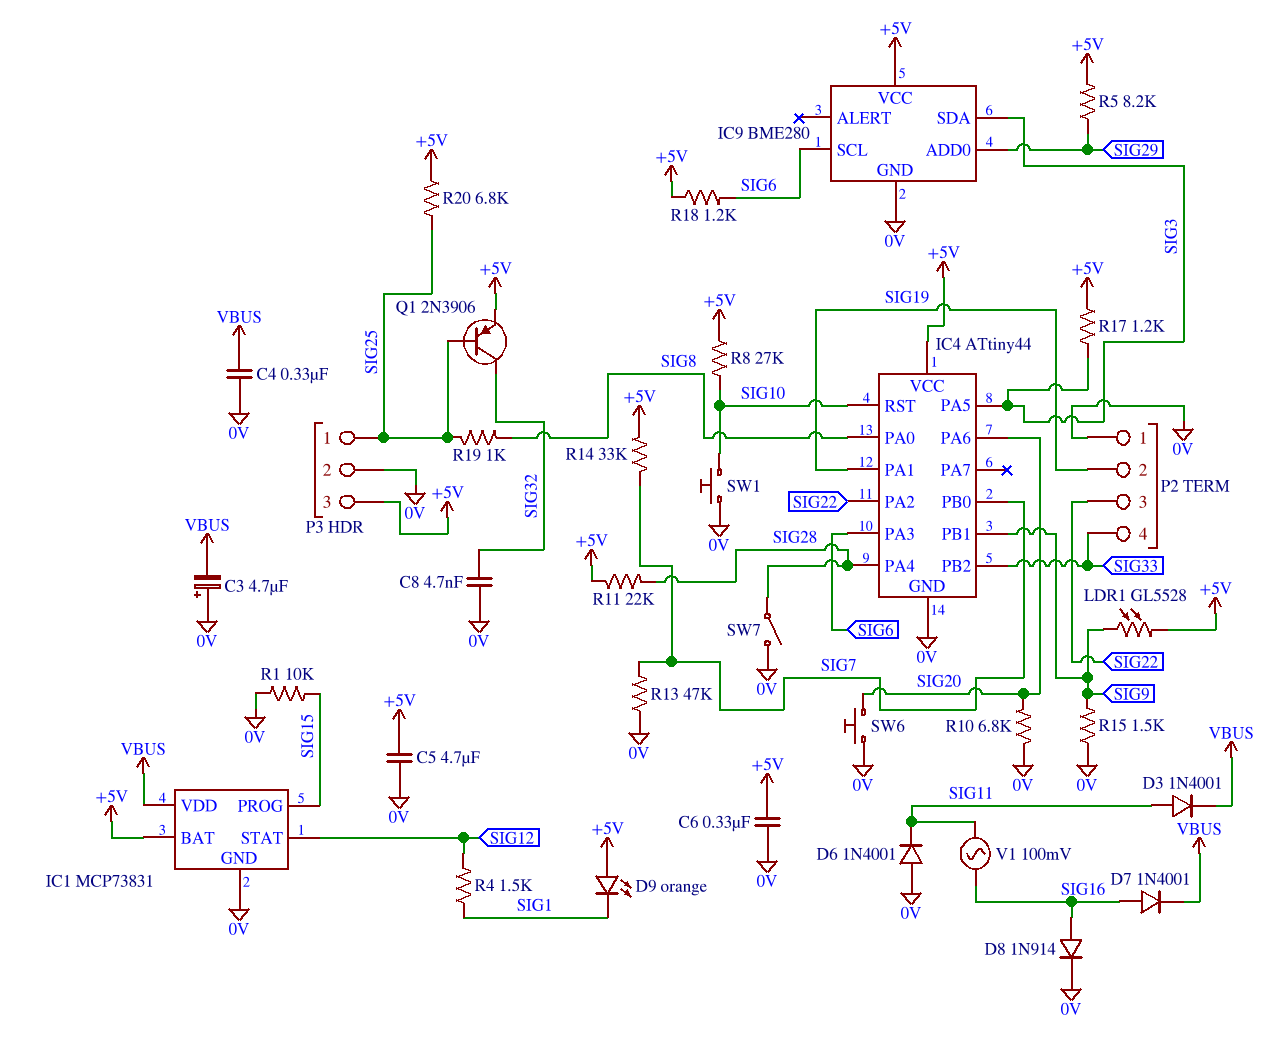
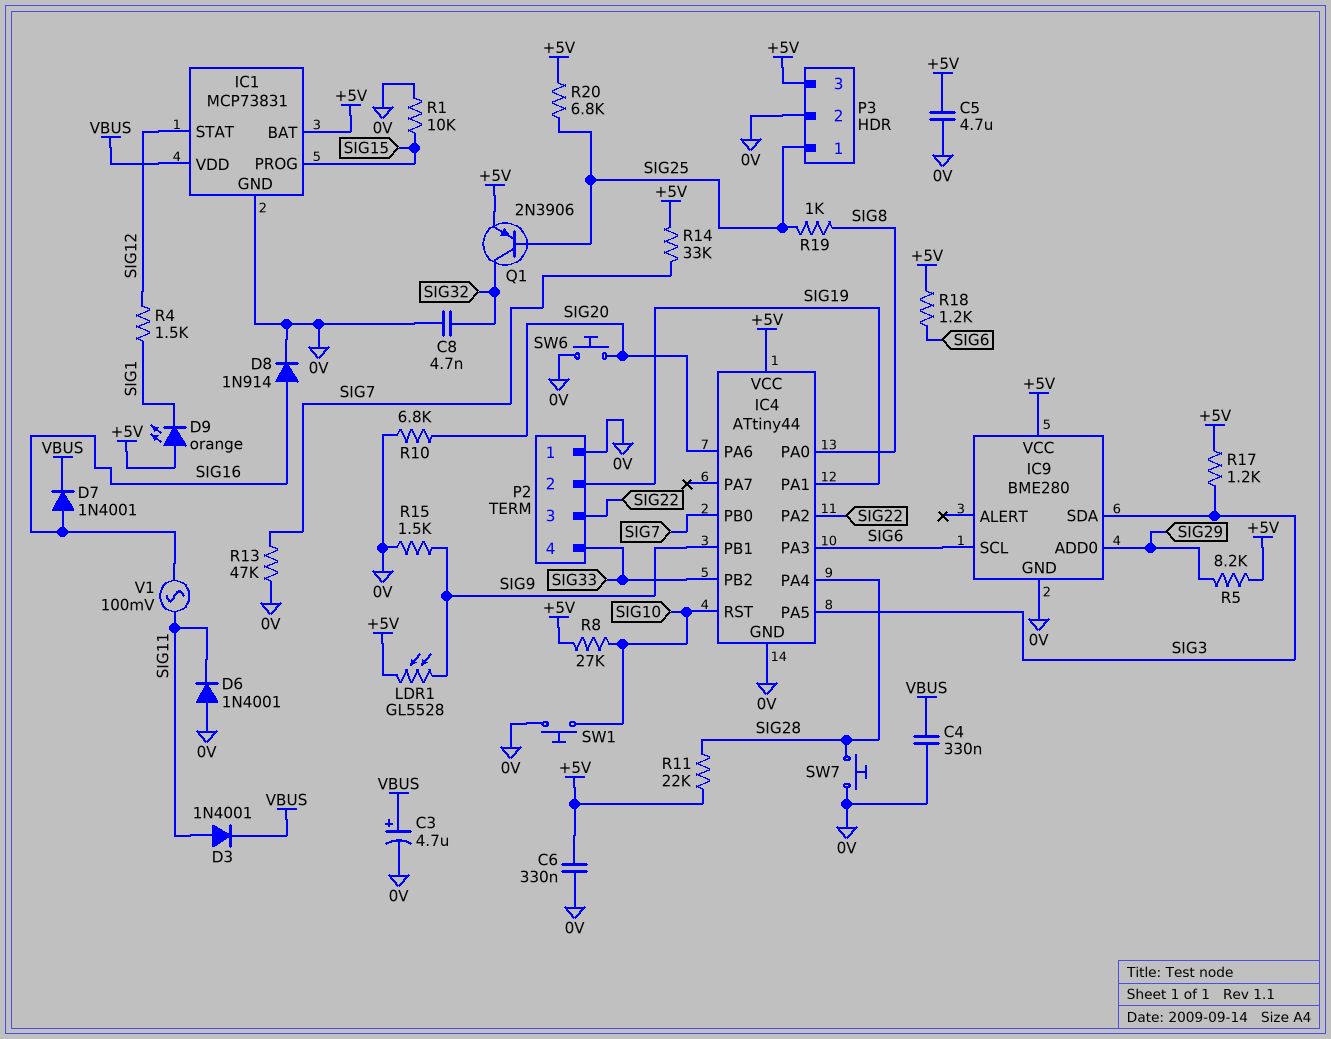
C3: 4.7uF (plus 0V, minus VBUS) -> 4.7uF (plus VBUS, minus 0V)
SW7: switch (0V, SIG28) -> button (0V, SIG28)

